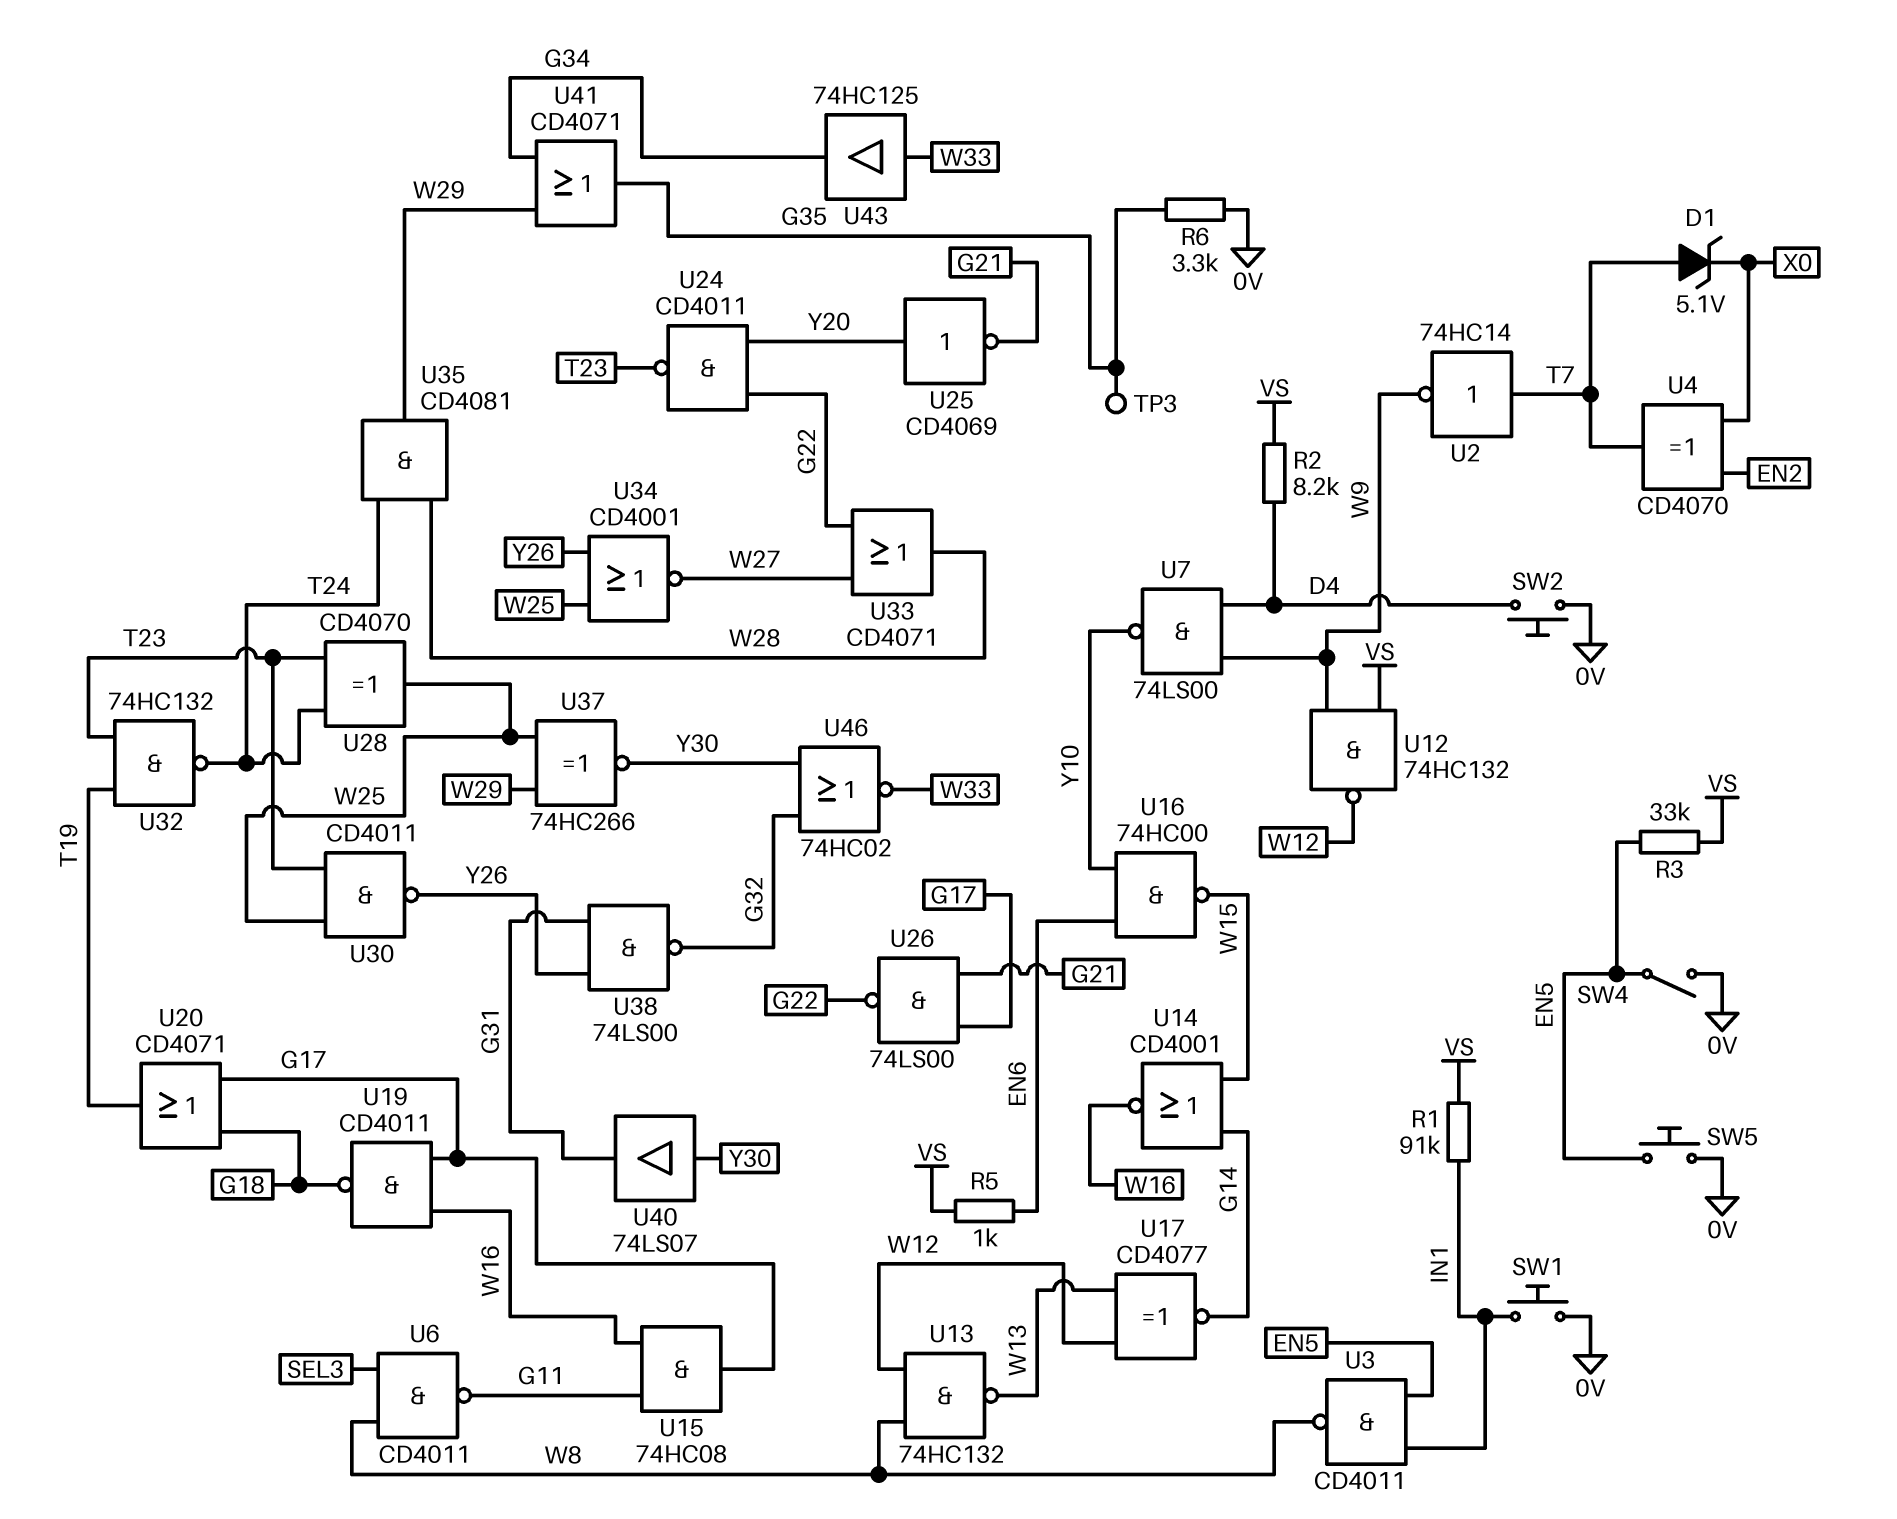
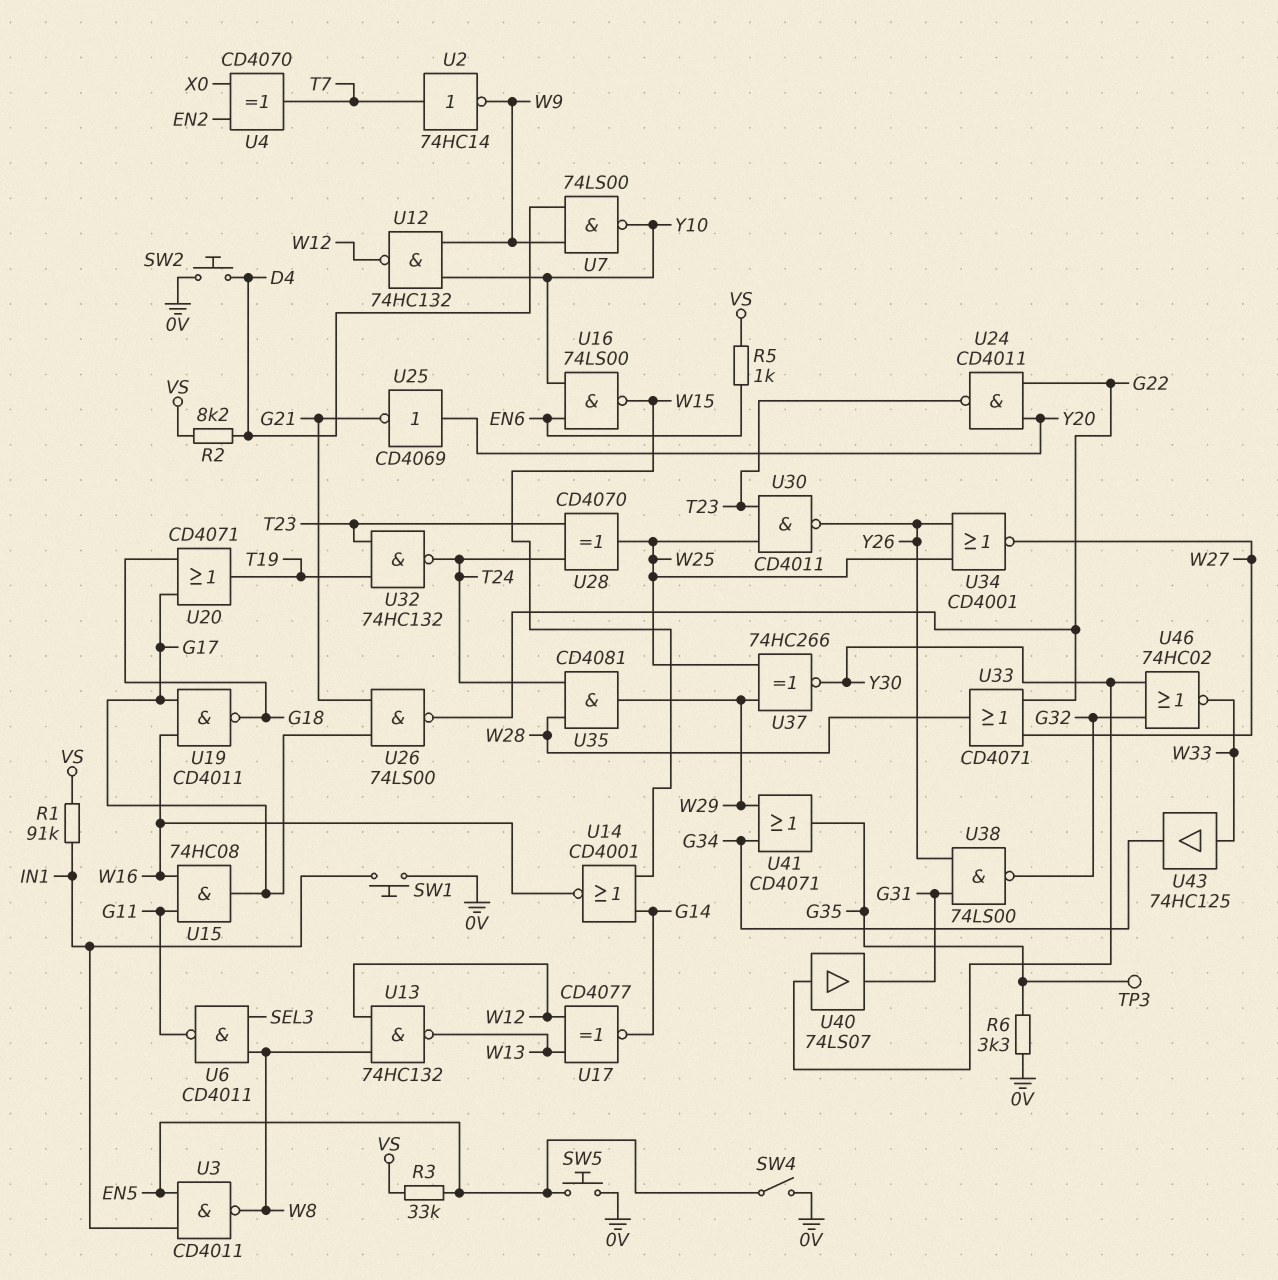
D1: zener 5.1V (A T7, K X0) -> none
U12: NAND 74HC132 (in VS, in W9, out W12) -> NAND 74HC132 (in W9, in Y10, out W12)
U16: NAND 74HC00 (in EN6, in Y10, out W15) -> NAND 74LS00 (in EN6, in Y10, out W15)

